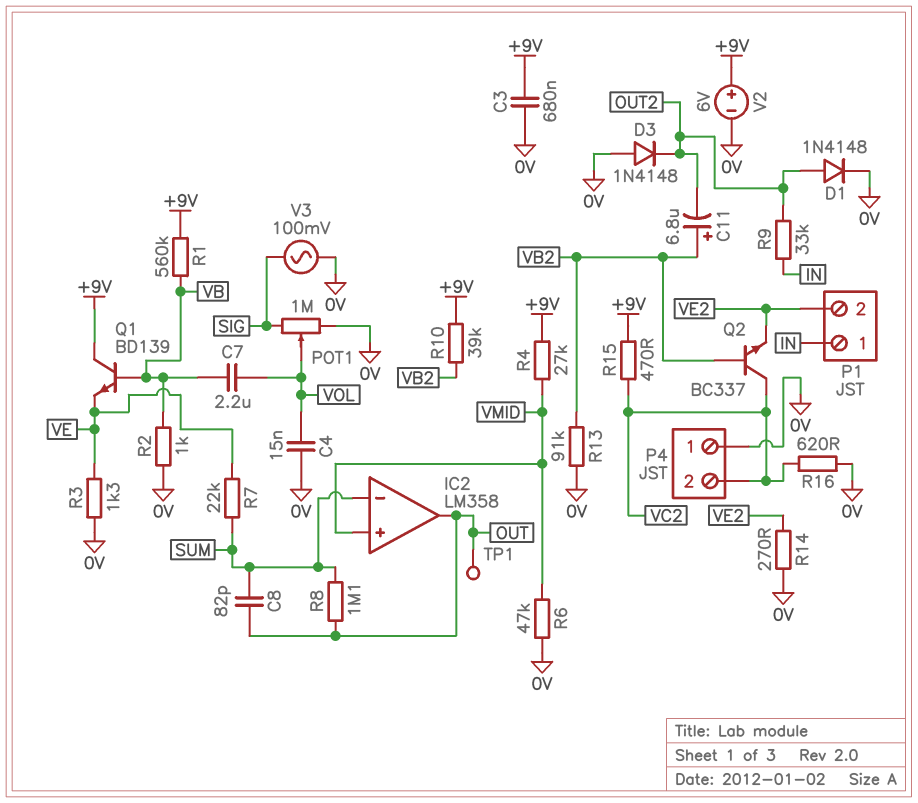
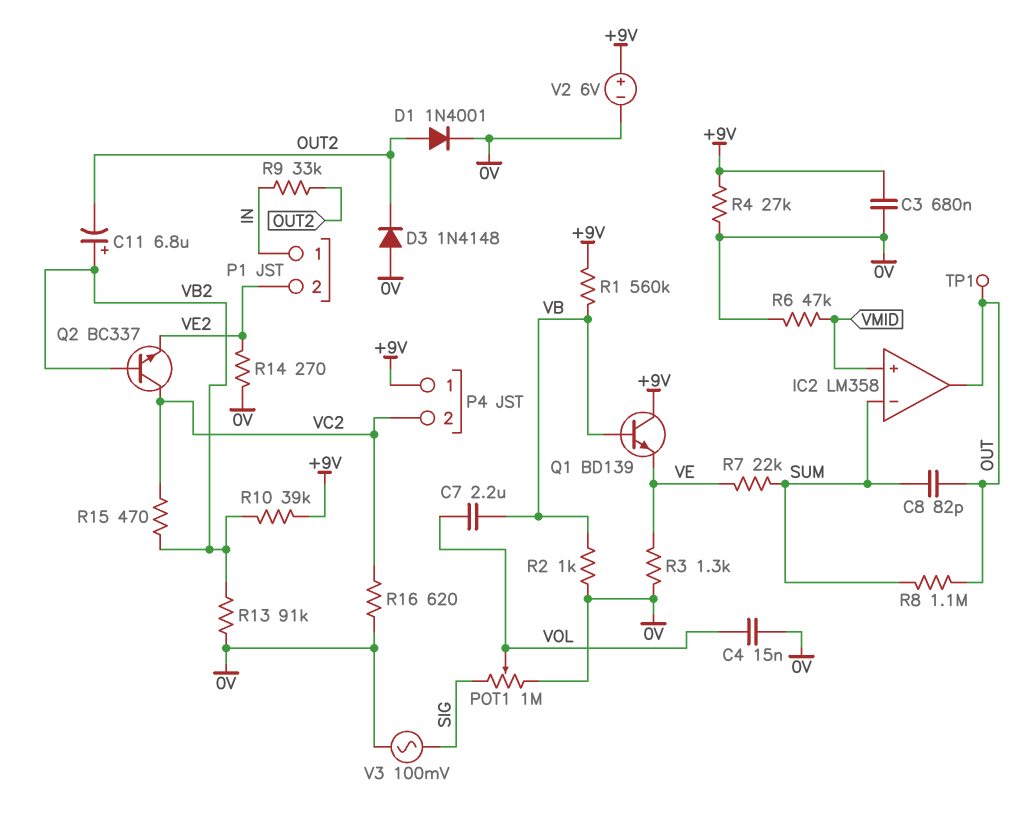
D1: diode 1N4148 (A OUT2, K 0V) -> diode 1N4001 (A OUT2, K 0V)
P4 pin 1: 0V -> +9V
R4: 27k (+9V, VMID) -> 27k (+9V, 0V)
R15: 470 (+9V, VC2) -> 470 (VB2, VC2)

